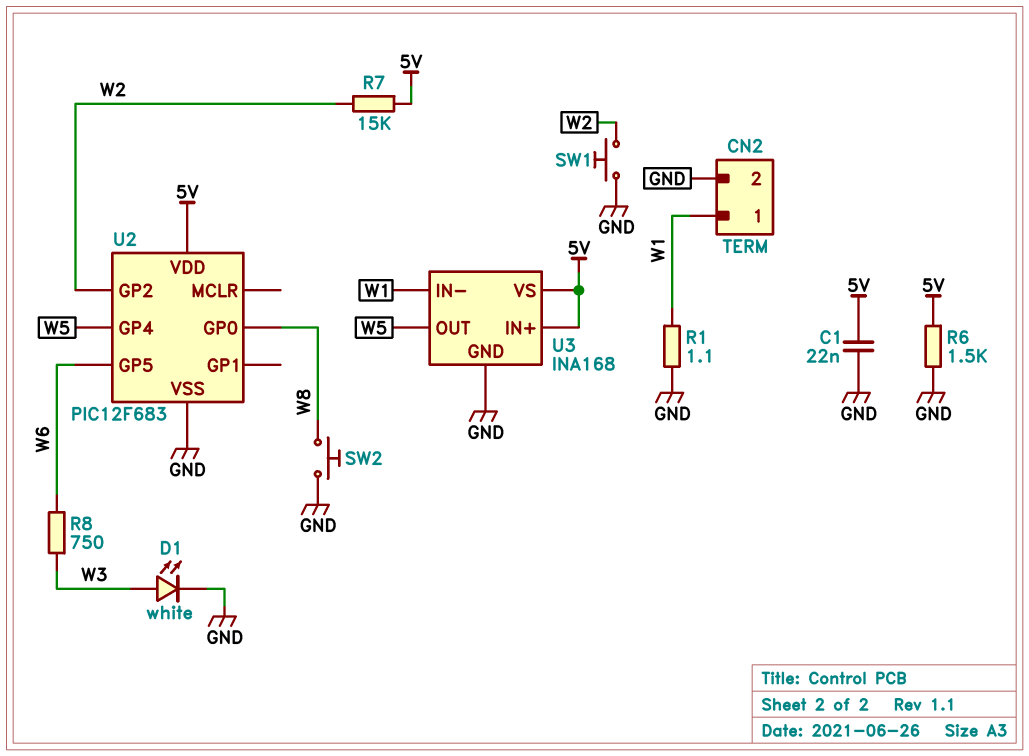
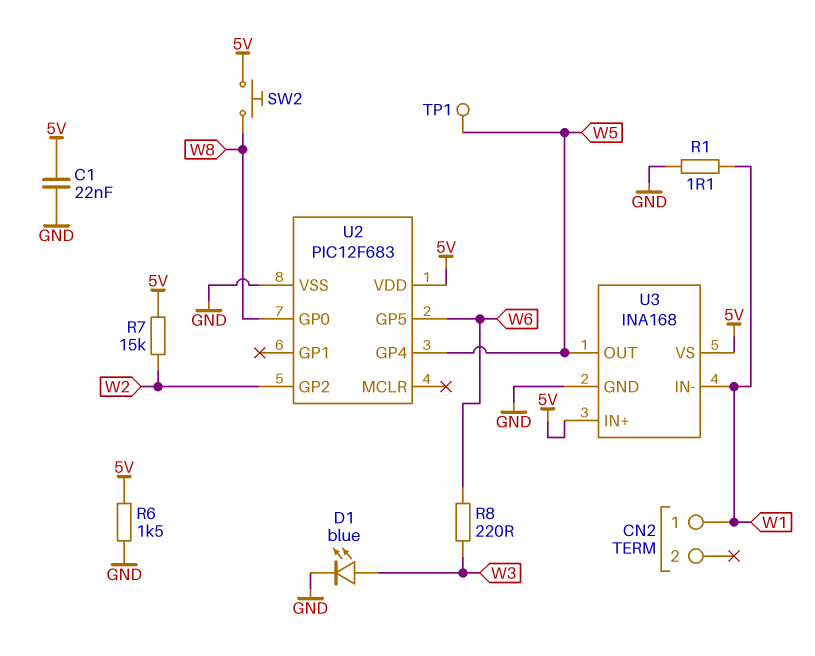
CN2 pin 2: GND -> none
D1: LED white (A W3, K GND) -> LED blue (A W3, K GND)
R8: 750 (W3, W6) -> 220 (W3, W6)
SW1: button (GND, W2) -> none
SW2: button (GND, W8) -> button (5V, W8)
TP1: none -> test point (W5)

